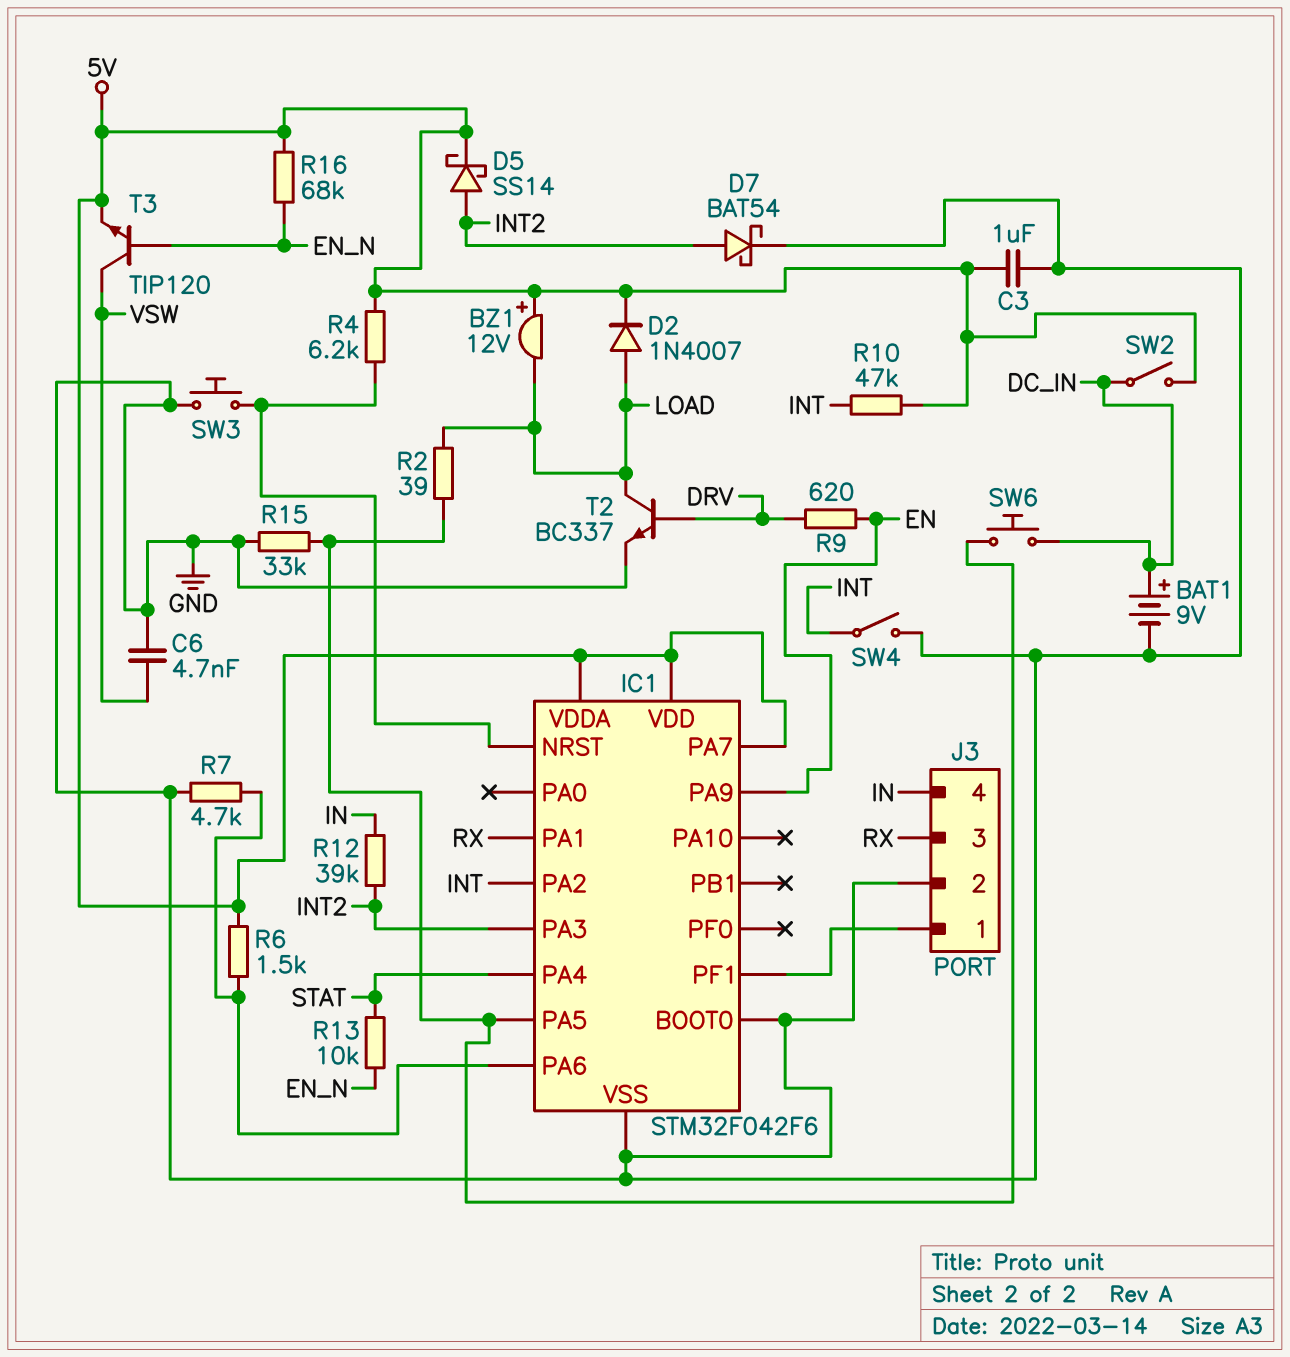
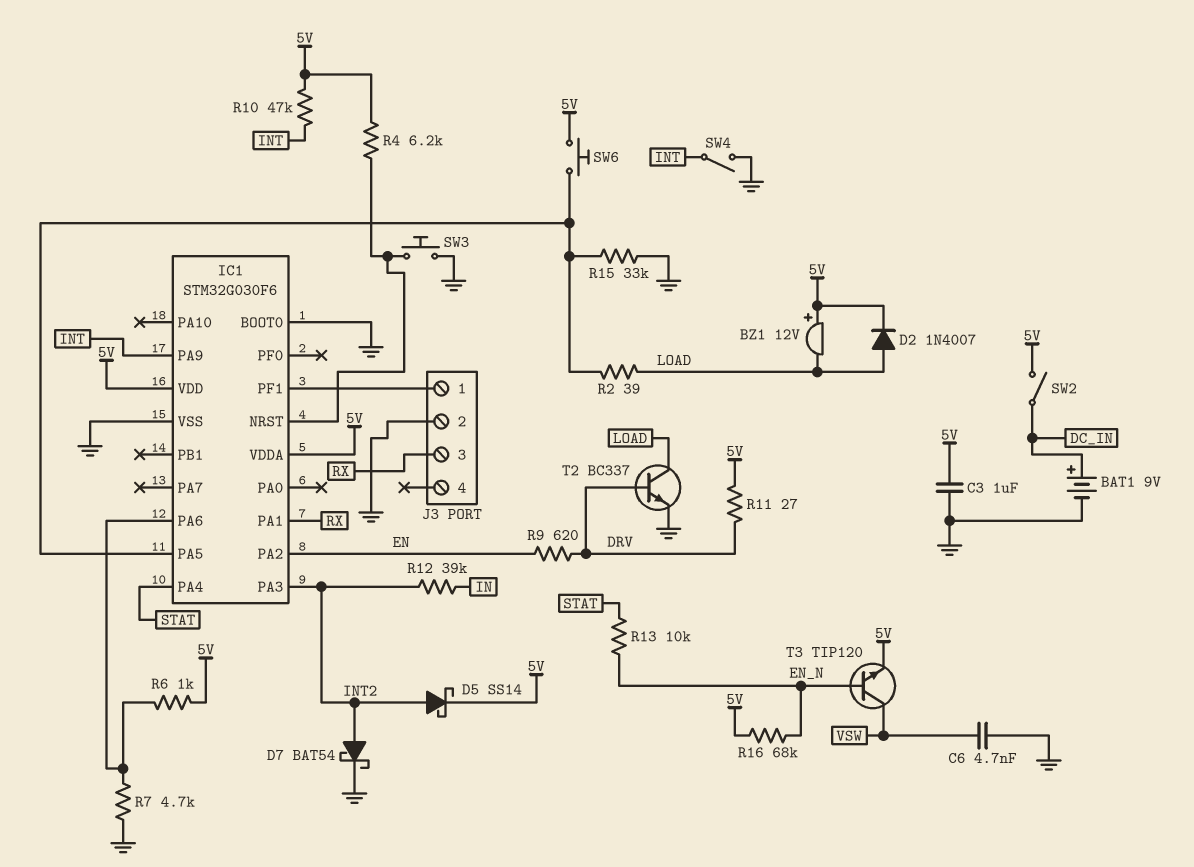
IC1: STM32F042F6 -> STM32G030F6
IC1 pin PA2: INT -> EN
IC1 pin PA7: 5V -> none
IC1 pin PA9: EN -> INT
J3 pin 4: IN -> none
R6: 1.5k (5V, IC1/PA6) -> 1k (5V, IC1/PA6)
R11: none -> 27 (5V, DRV)
SW6: button (DC_IN, IC1/PA5) -> button (5V, IC1/PA5)

